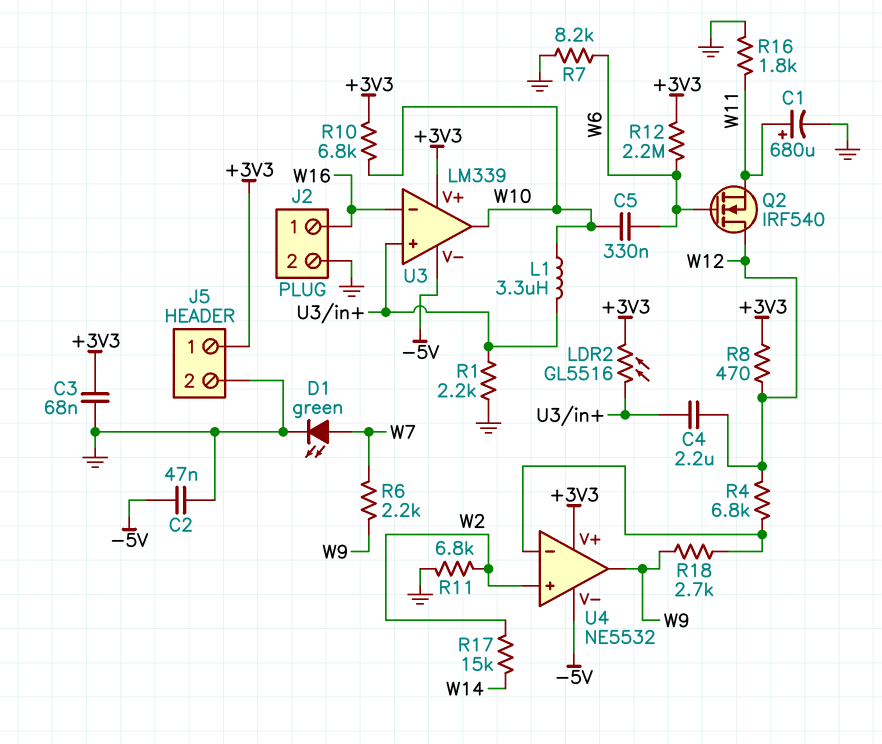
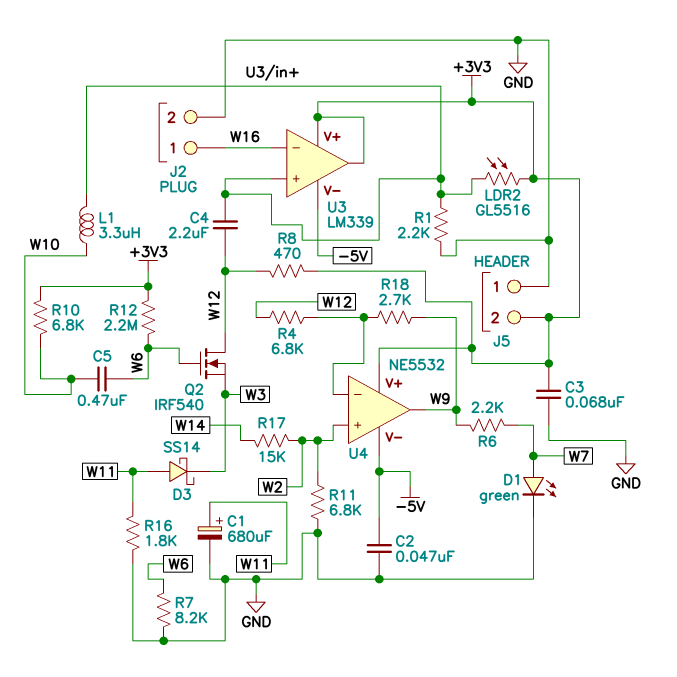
C5: 330nF (W6, W10) -> 470nF (W6, W10)
D3: none -> schottky SS14 (A W11, K W3)
J5 pin 1: +3V3 -> GND
J5 pin 2: GND -> +3V3
Q2: NMOS IRF540 (G W6, D W12, S W11) -> NMOS IRF540 (G W6, D W12, S W3)
U3 pin out: W10 -> +3V3

